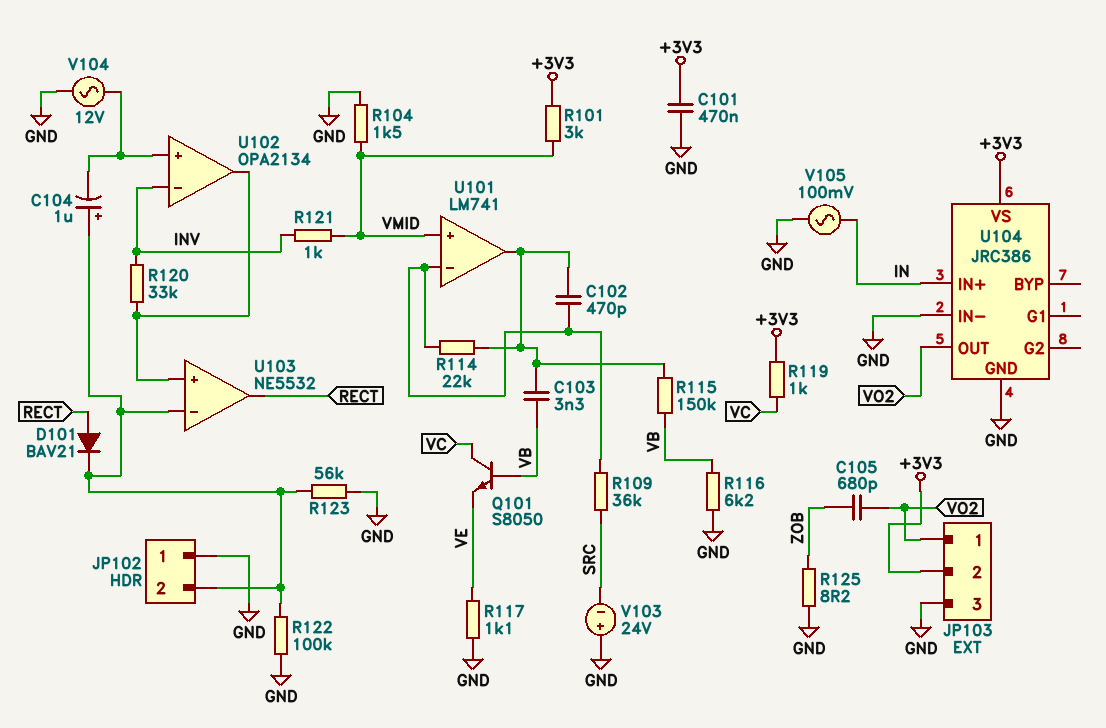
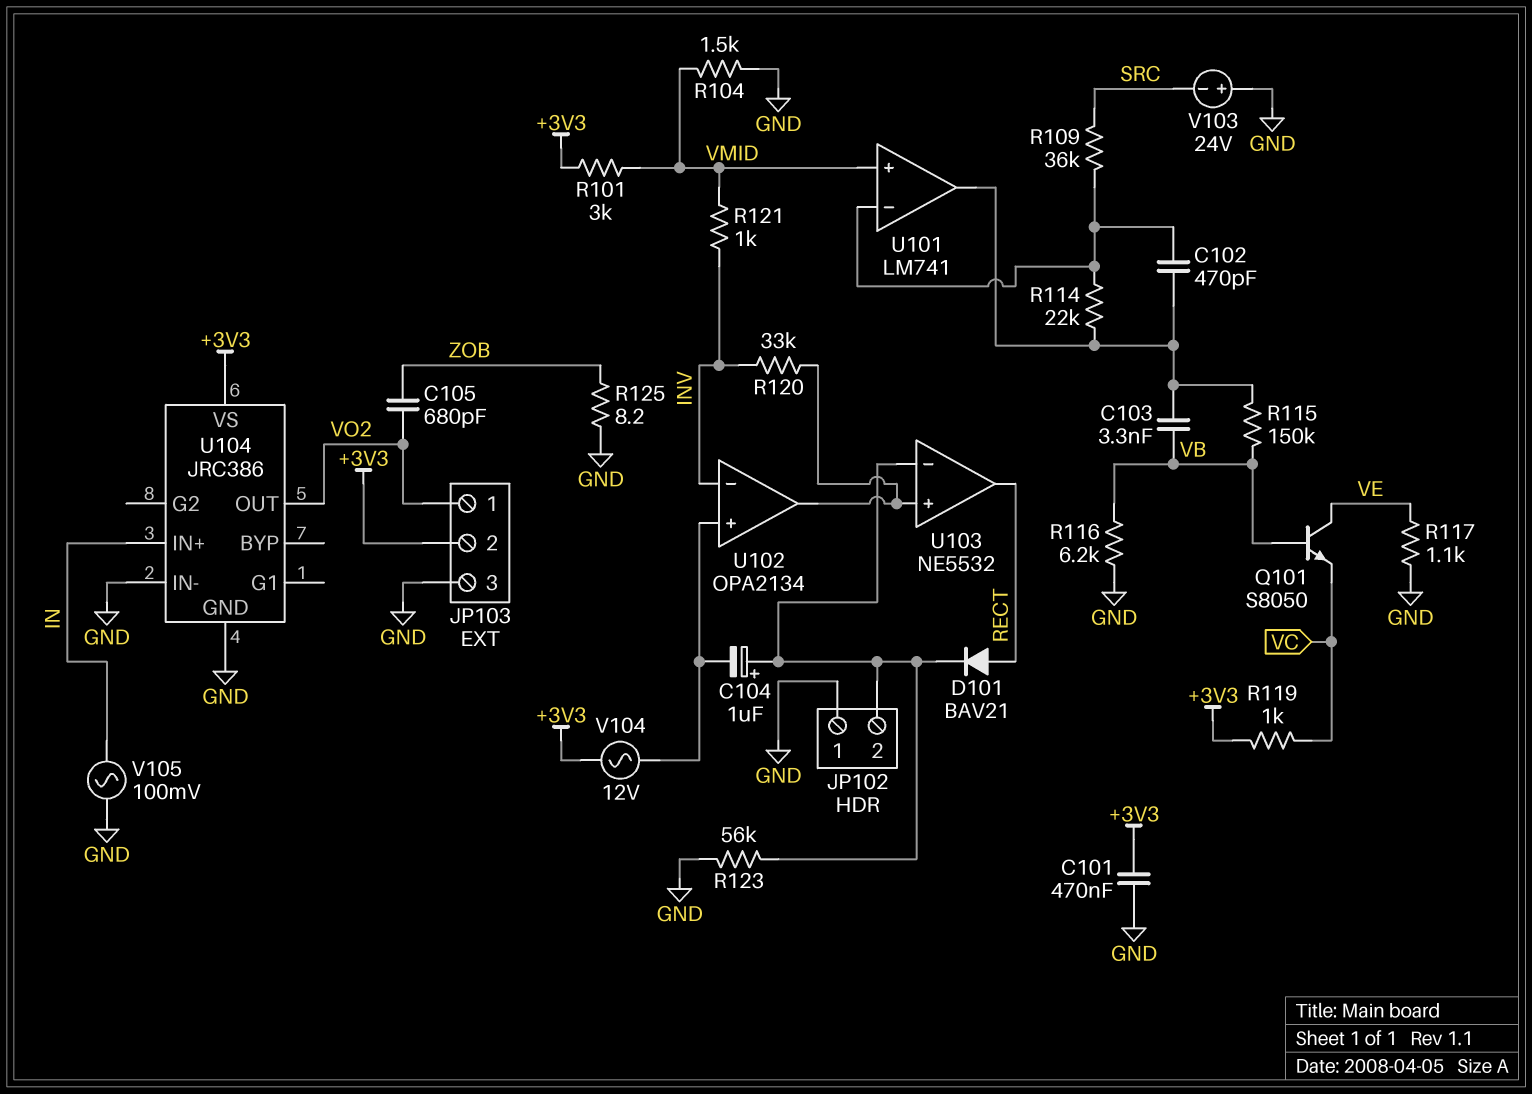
Q101: NPN S8050 (B VB, C VC, E VE) -> NPN S8050 (B VB, C VE, E VC)
R122: 100k (GND, JP102/2) -> none
V104: AC 12V (GND, U102/in+) -> AC 12V (+3V3, U102/in+)

